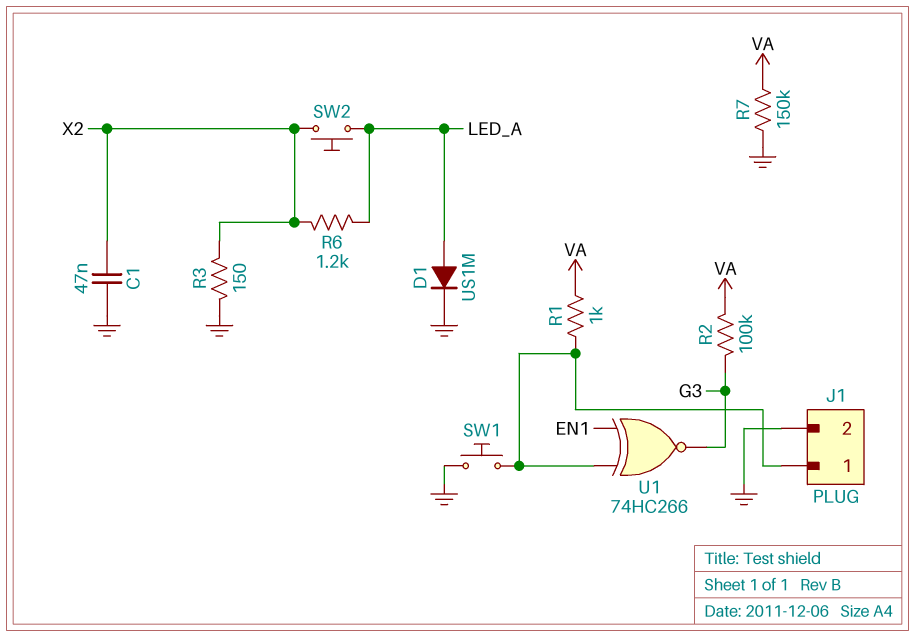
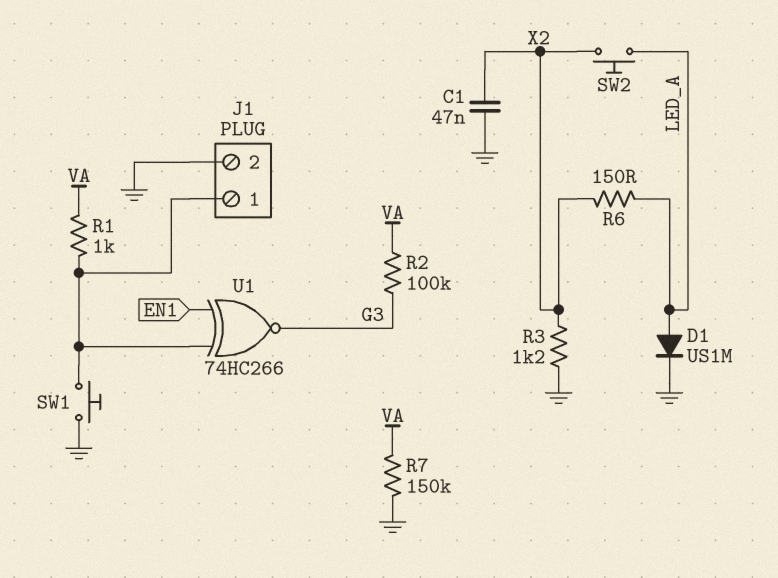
R3: 150 (GND, X2) -> 1.2k (GND, X2)
R6: 1.2k (LED_A, X2) -> 150 (LED_A, X2)

